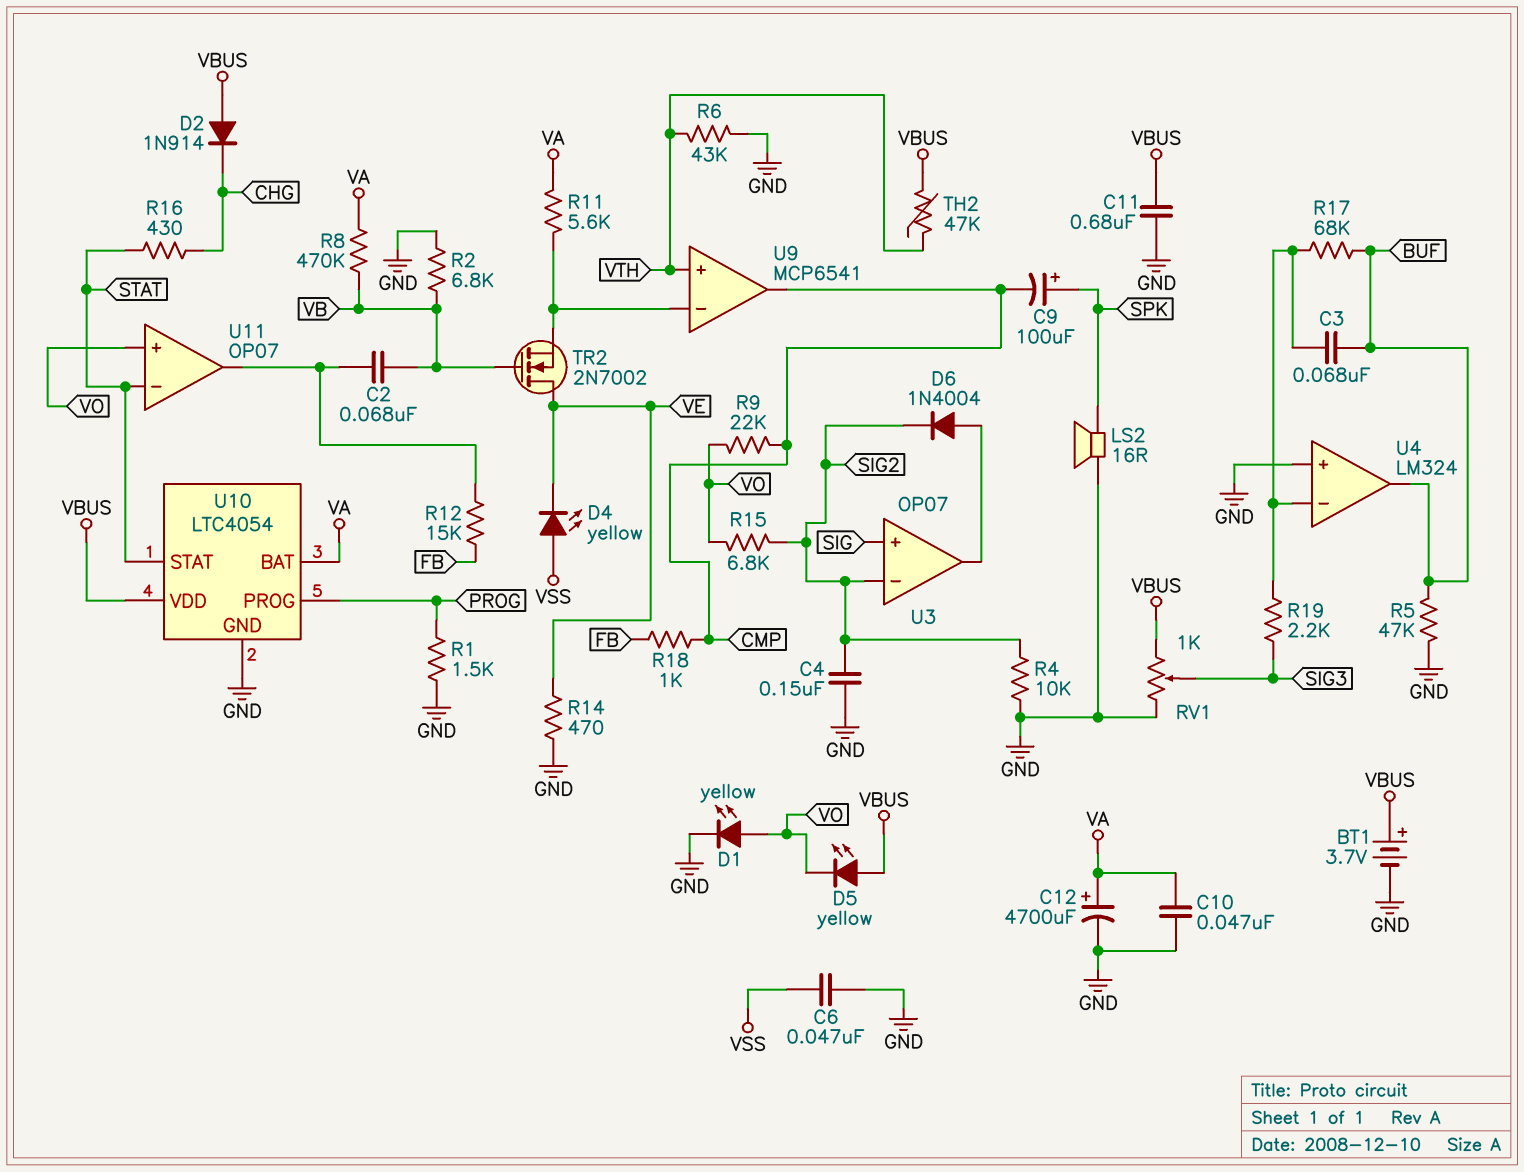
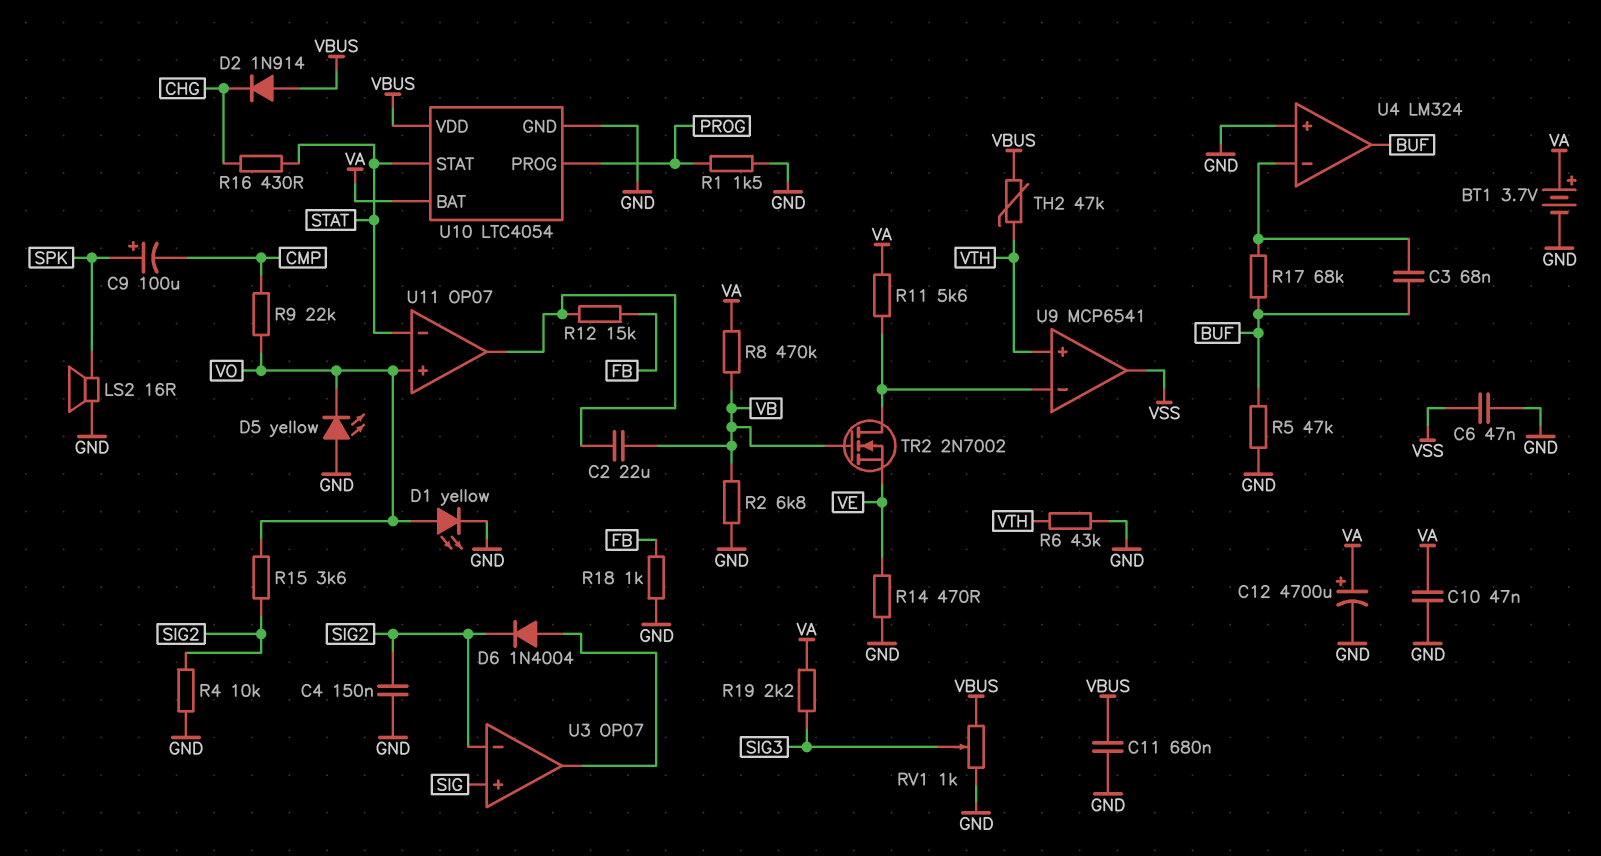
BT1: 3.7V (plus VBUS, minus GND) -> 3.7V (plus VA, minus GND)
C2: 68nF (U11/out, VB) -> 22uF (U11/out, VB)
D4: LED yellow (A VSS, K VE) -> none
D5: LED yellow (A VBUS, K VO) -> LED yellow (A GND, K VO)
R15: 6.8k (SIG2, VO) -> 3.6k (SIG2, VO)
R18: 1k (CMP, FB) -> 1k (FB, GND)
R19: 2.2k (SIG3, U4/in-) -> 2.2k (SIG3, VA)
TR2: NMOS 2N7002 (G VB, D VE, S U9/in-) -> NMOS 2N7002 (G VB, D U9/in-, S VE)
U9 pin out: CMP -> VSS

